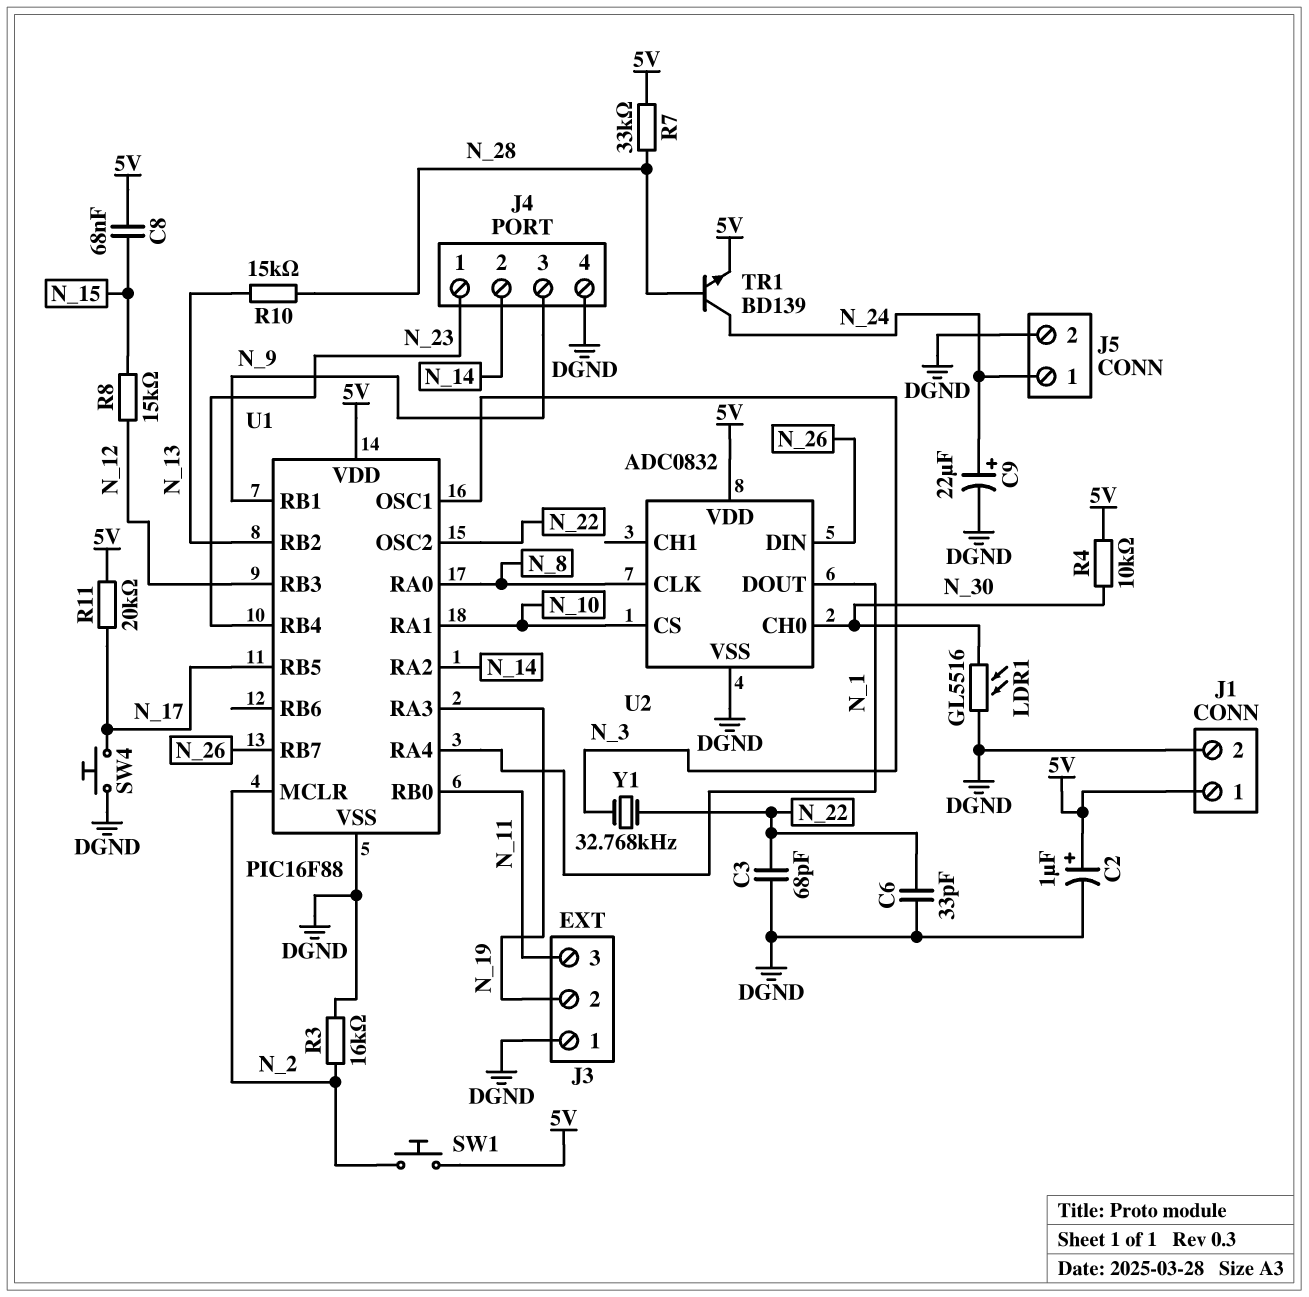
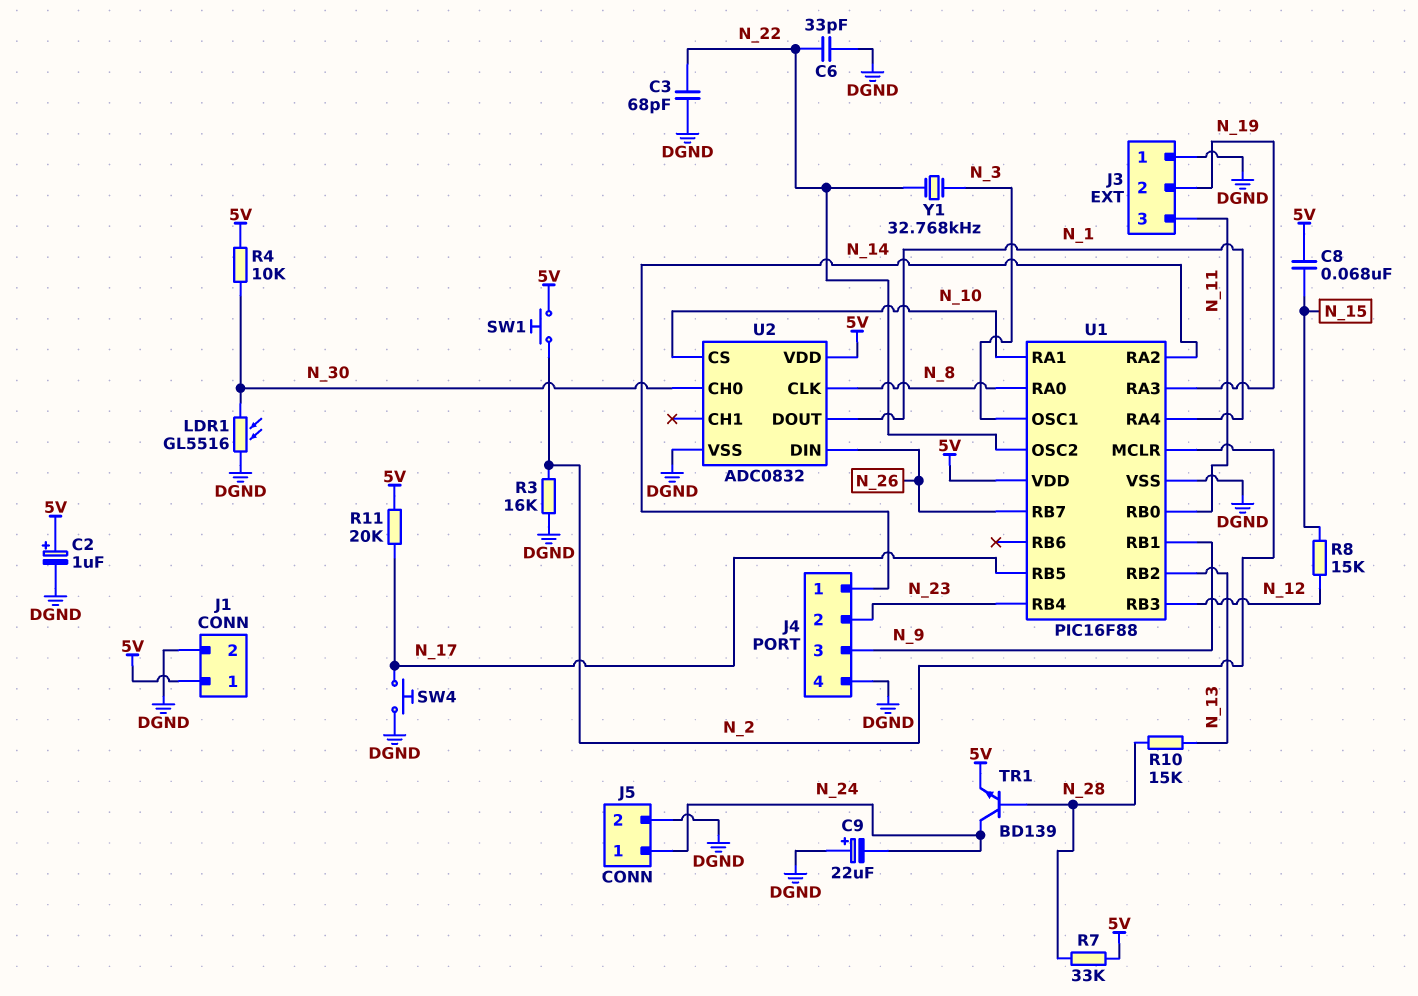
C9: 22uF (plus N_24, minus DGND) -> 22uF (plus DGND, minus N_24)
J4 pin 1: N_23 -> N_14
J4 pin 2: N_14 -> N_23

